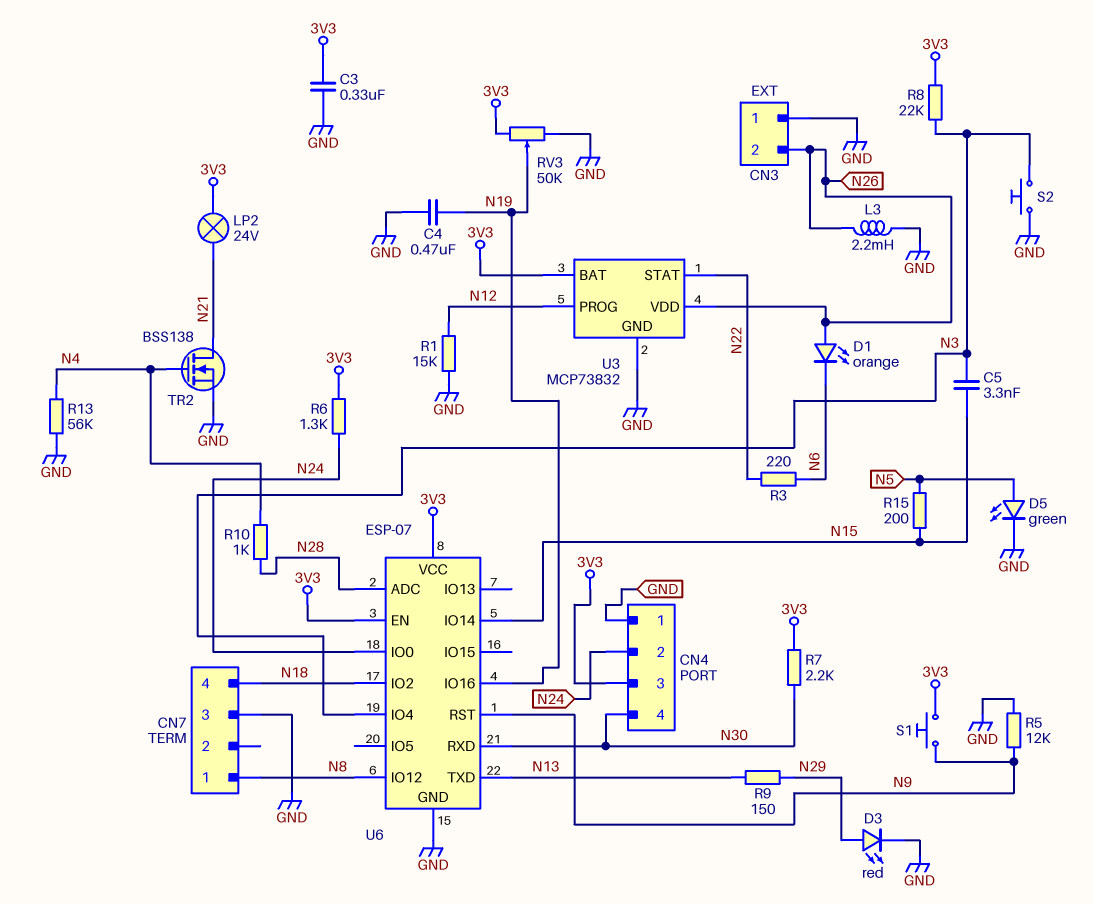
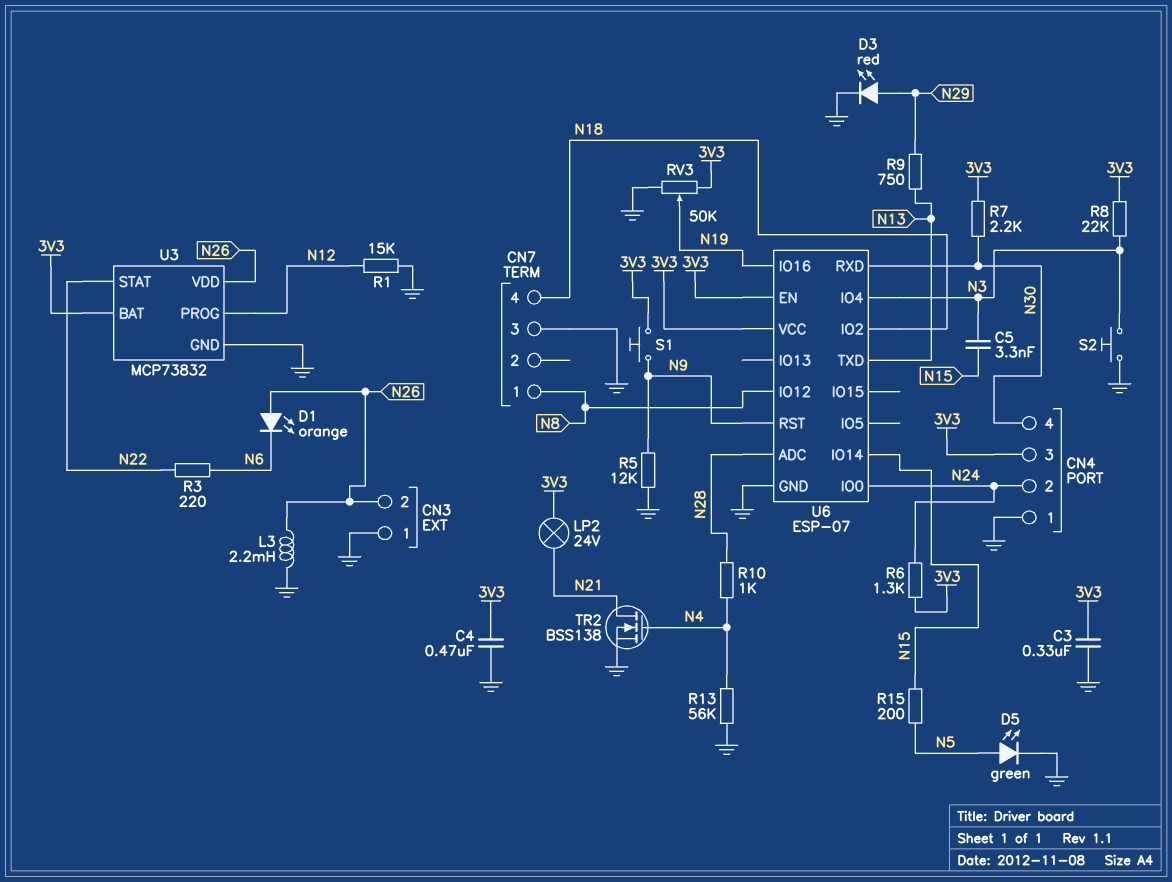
C4: 470nF (GND, N19) -> 470nF (3V3, GND)
R9: 150 (N13, N29) -> 750 (N13, N29)

